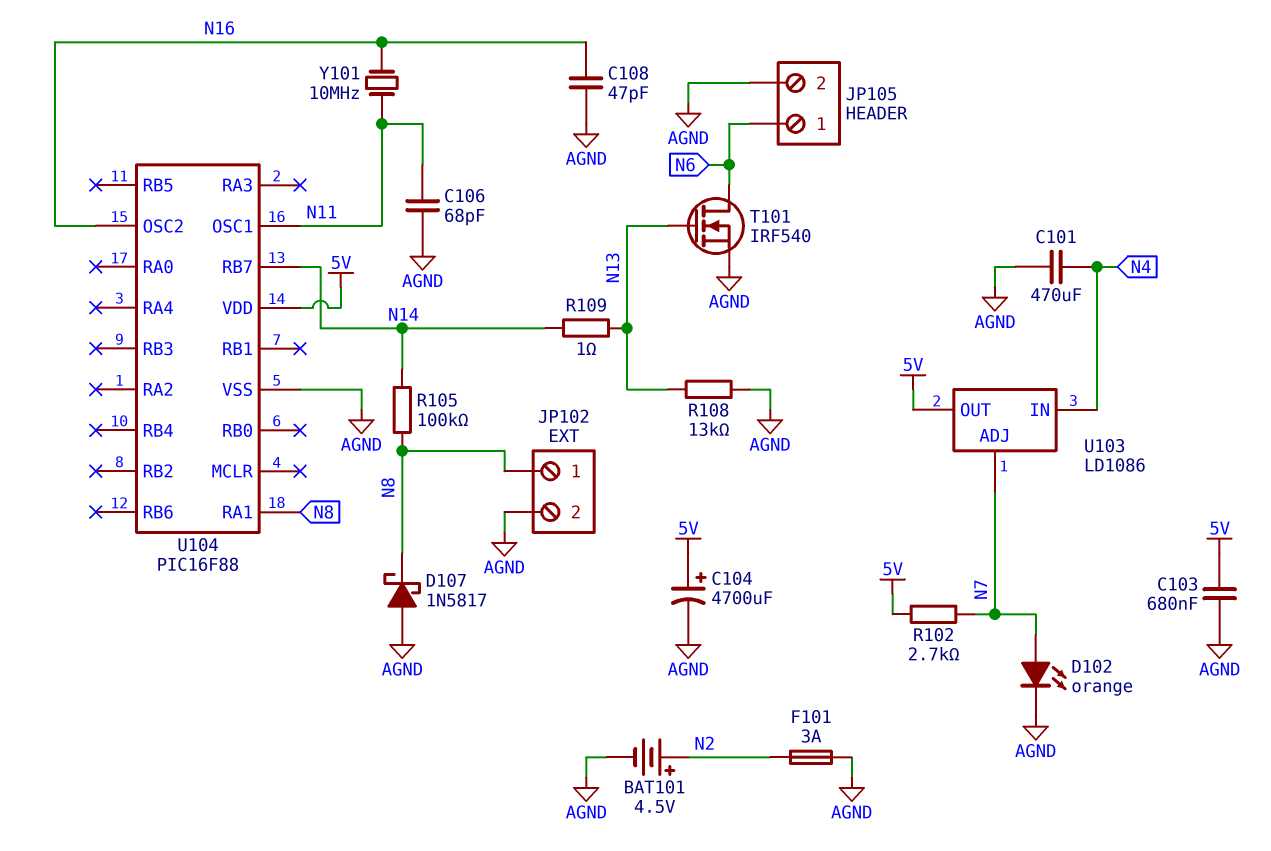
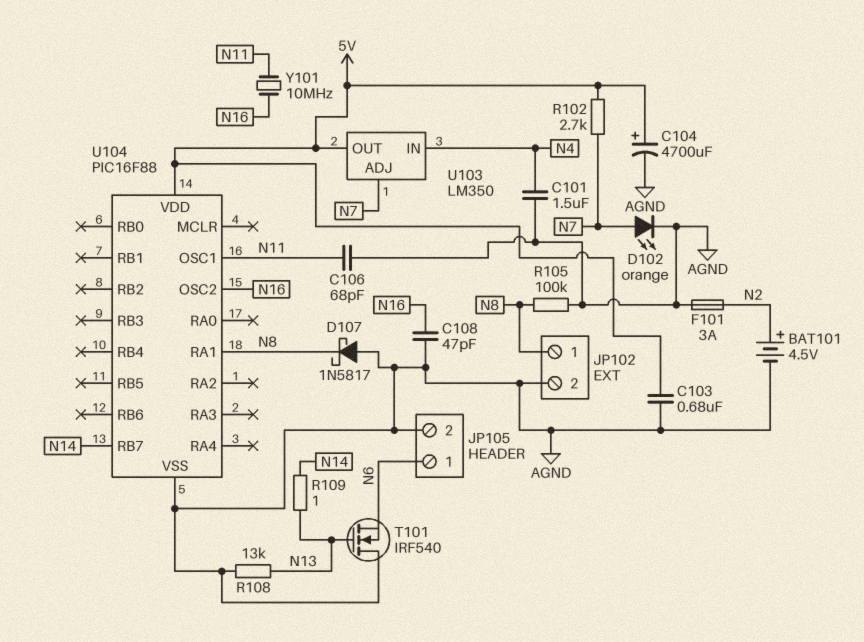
C101: 470uF (AGND, N4) -> 1.5uF (AGND, N4)
R105: 100k (N8, N14) -> 100k (AGND, N8)
T101: NMOS IRF540 (G N13, D N6, S AGND) -> NMOS IRF540 (G N13, D AGND, S N6)
U103: LD1086 -> LM350

